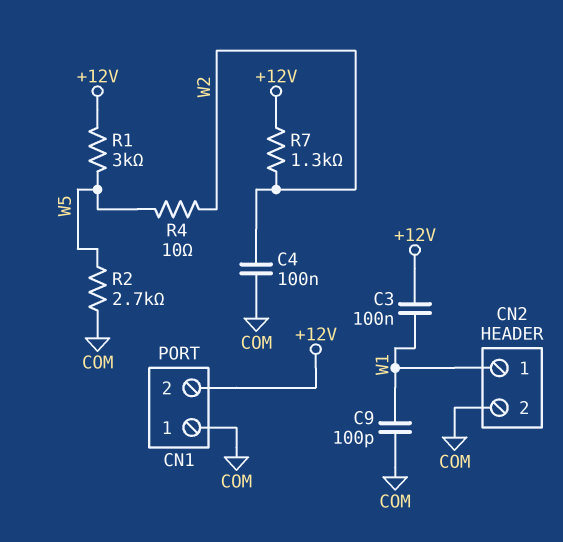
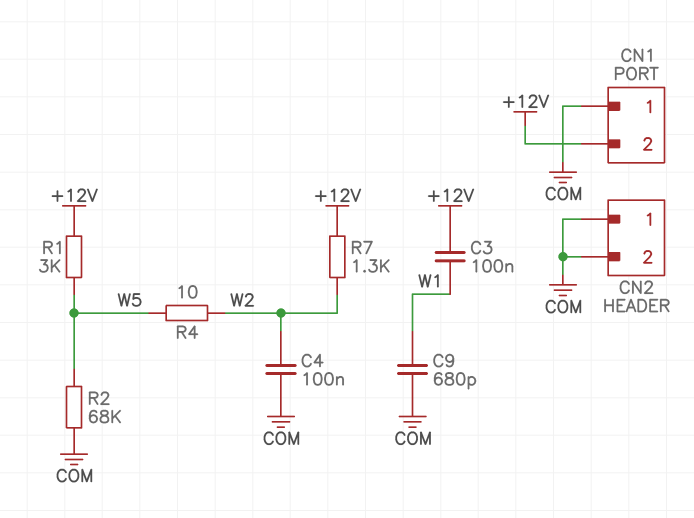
C9: 100pF (COM, W1) -> 680pF (COM, W1)
CN2 pin 1: W1 -> COM
R2: 2.7k (COM, W5) -> 68k (COM, W5)

